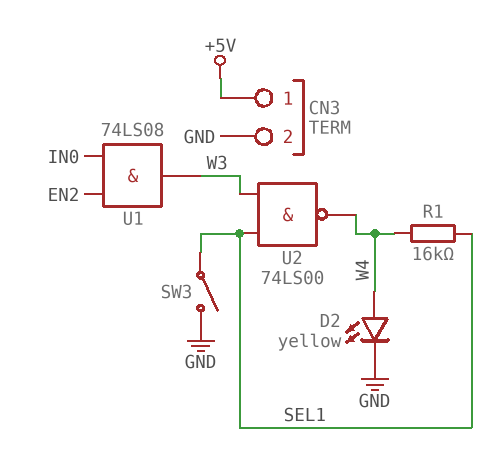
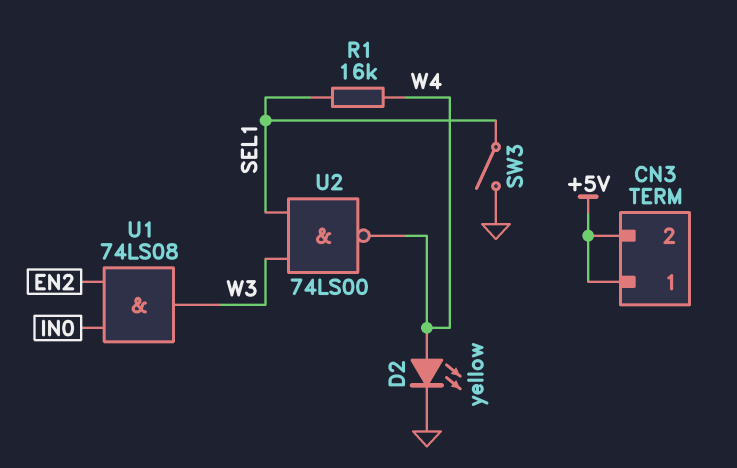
CN3 pin 2: GND -> +5V

